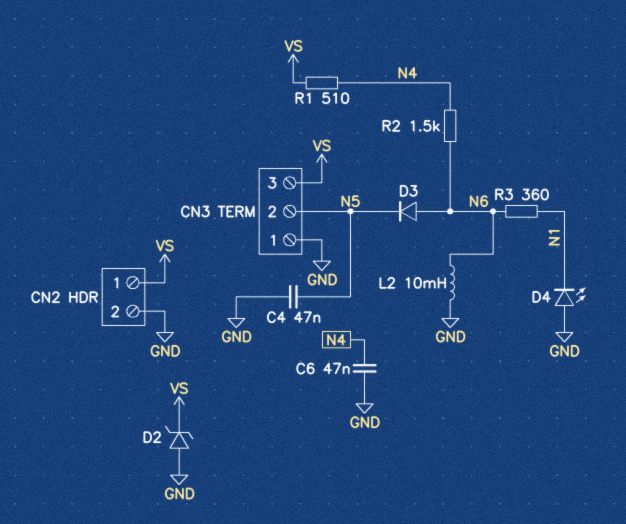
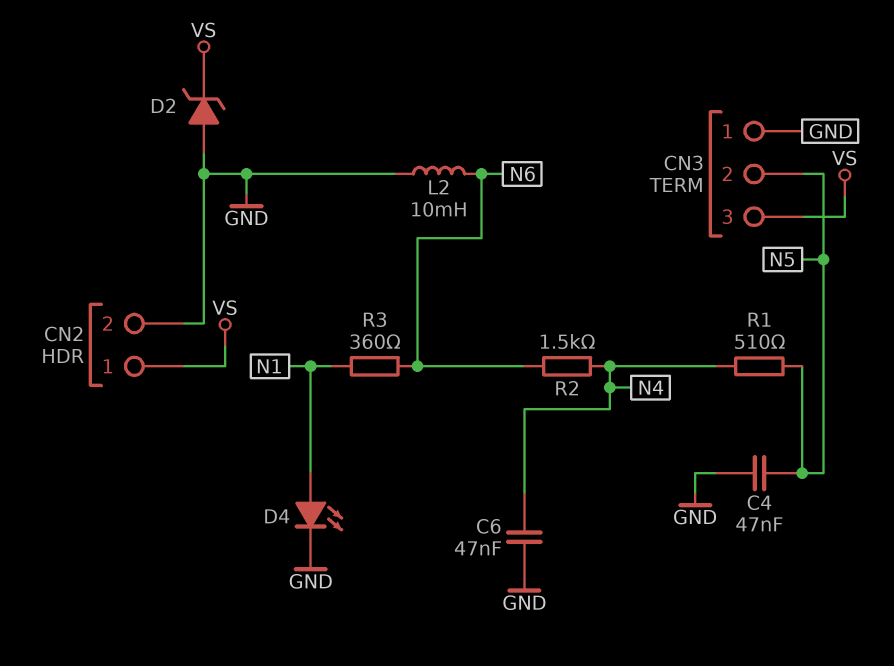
D3: diode (A N6, K N5) -> none
D4: LED (A GND, K N1) -> LED (A N1, K GND)
R1: 510 (N4, VS) -> 510 (N4, N5)

